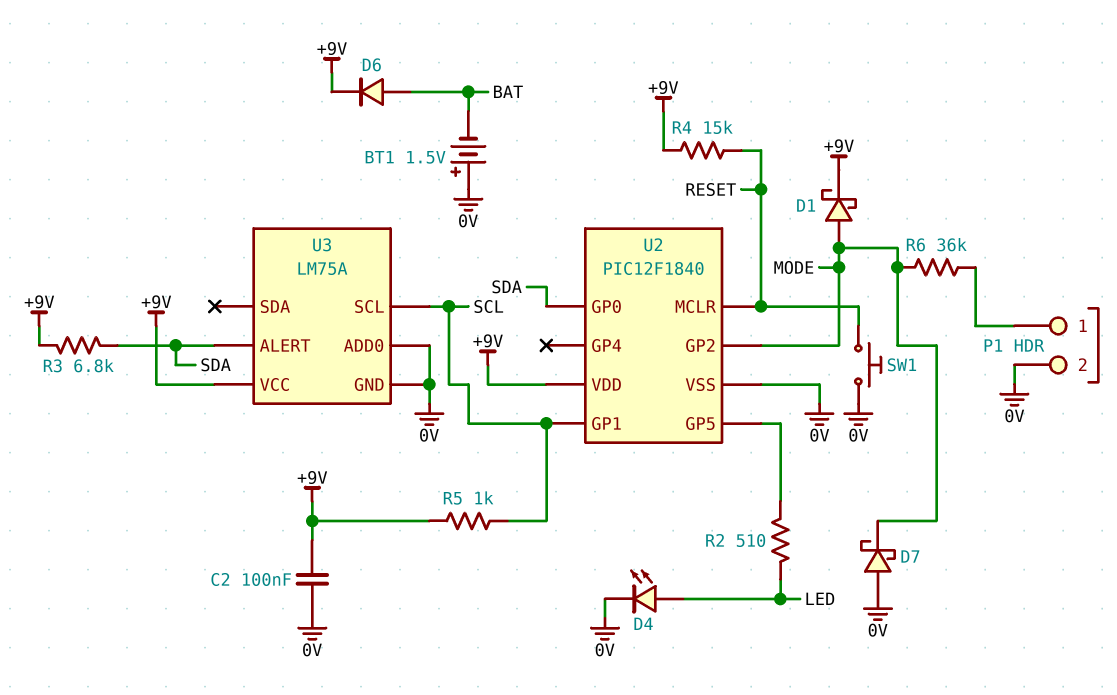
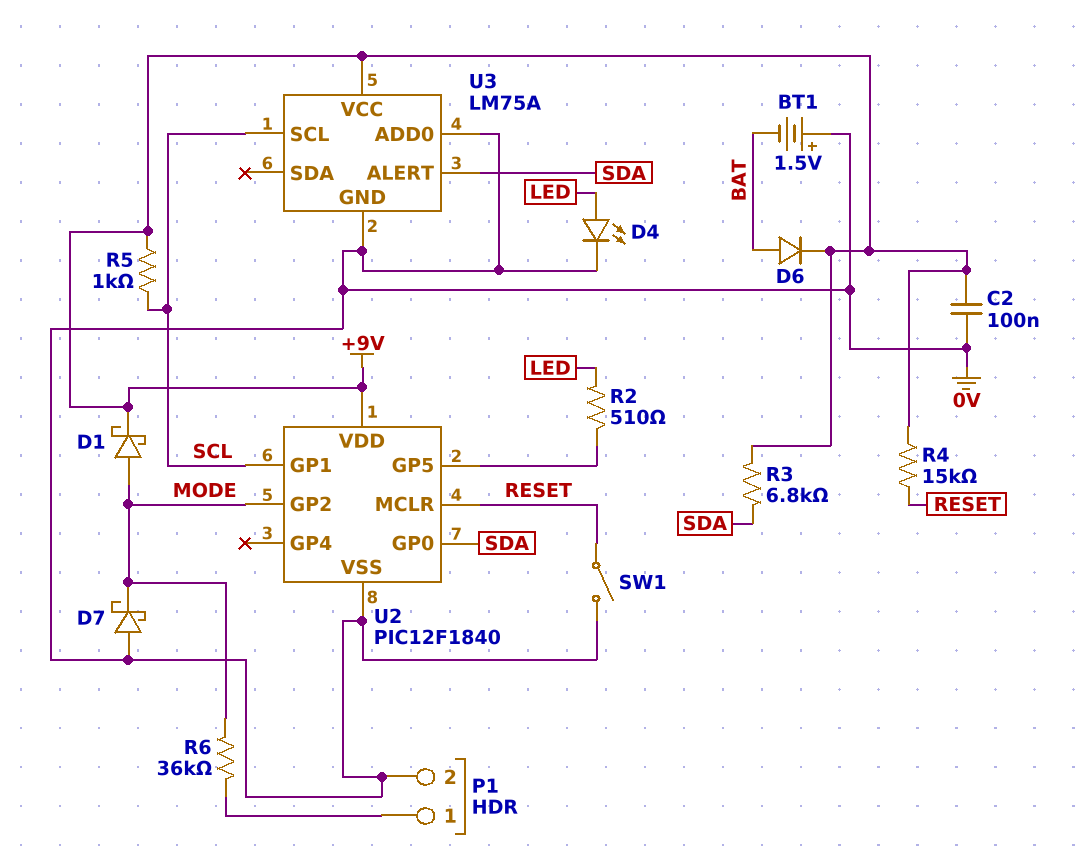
SW1: button (0V, RESET) -> switch (0V, RESET)

